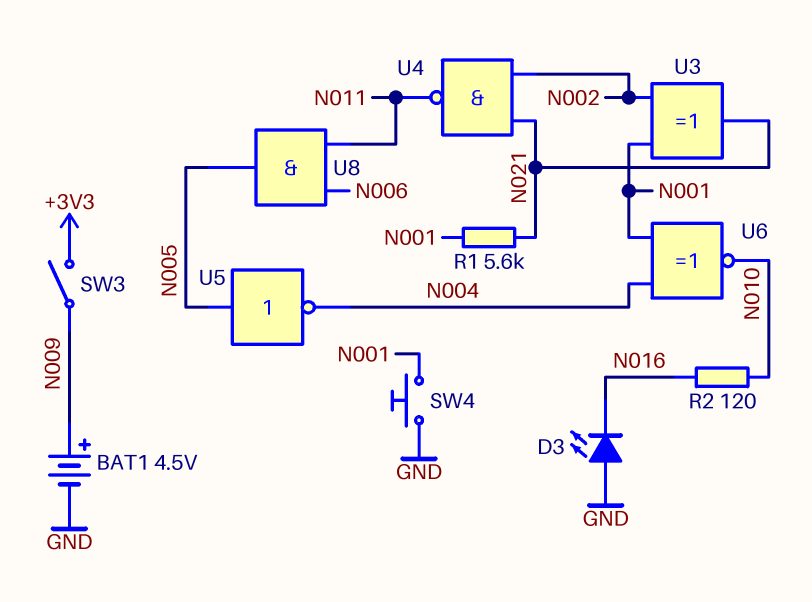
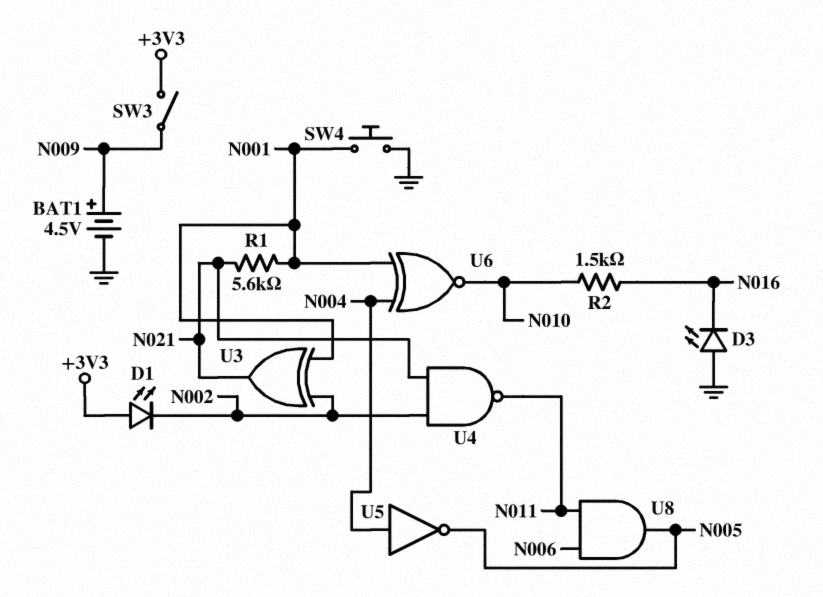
D1: none -> LED (A +3V3, K N002)
R2: 120 (N010, N016) -> 1.5k (N010, N016)
U5: NOT (in N005, out N004) -> NOT (in N004, out N005)

